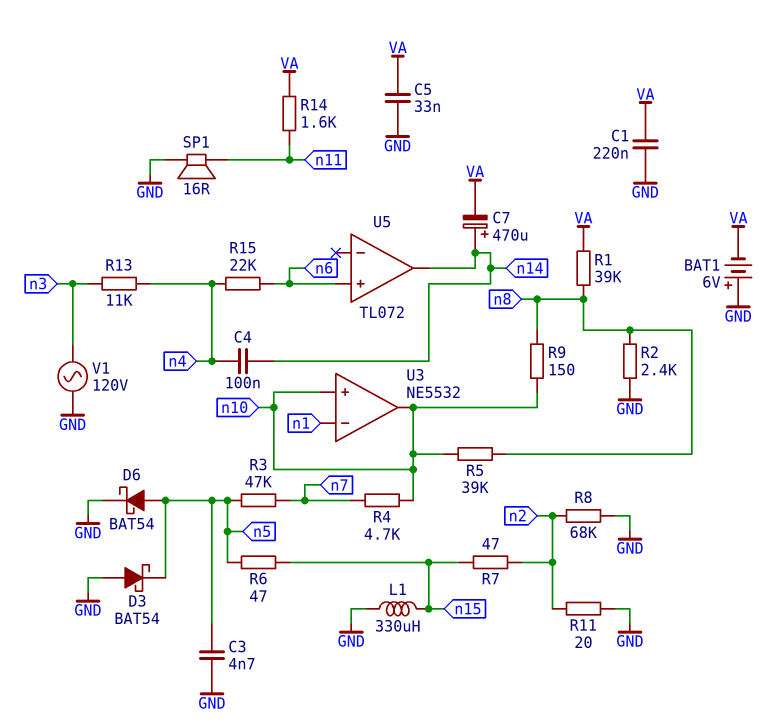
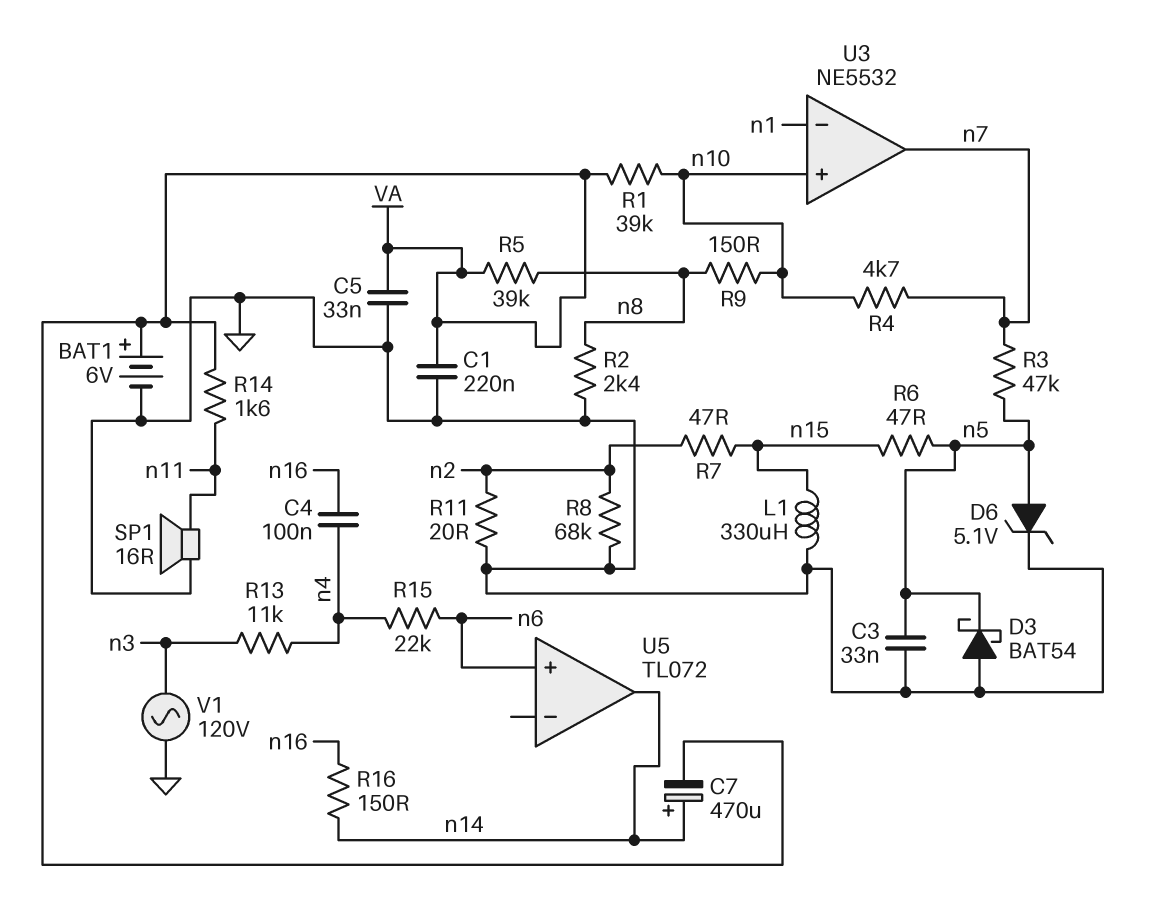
BAT1: 6V (plus GND, minus VA) -> 6V (plus VA, minus GND)
C3: 4.7nF (GND, n5) -> 33nF (GND, n5)
C4: 100nF (n4, n14) -> 100nF (n4, n16)
D6: schottky BAT54 (A n5, K GND) -> zener 5.1V (A n5, K GND)
R1: 39k (VA, n8) -> 39k (VA, n10)
R5: 39k (n8, n10) -> 39k (VA, n8)
R16: none -> 150 (n14, n16)
U3 pin out: n10 -> n7

